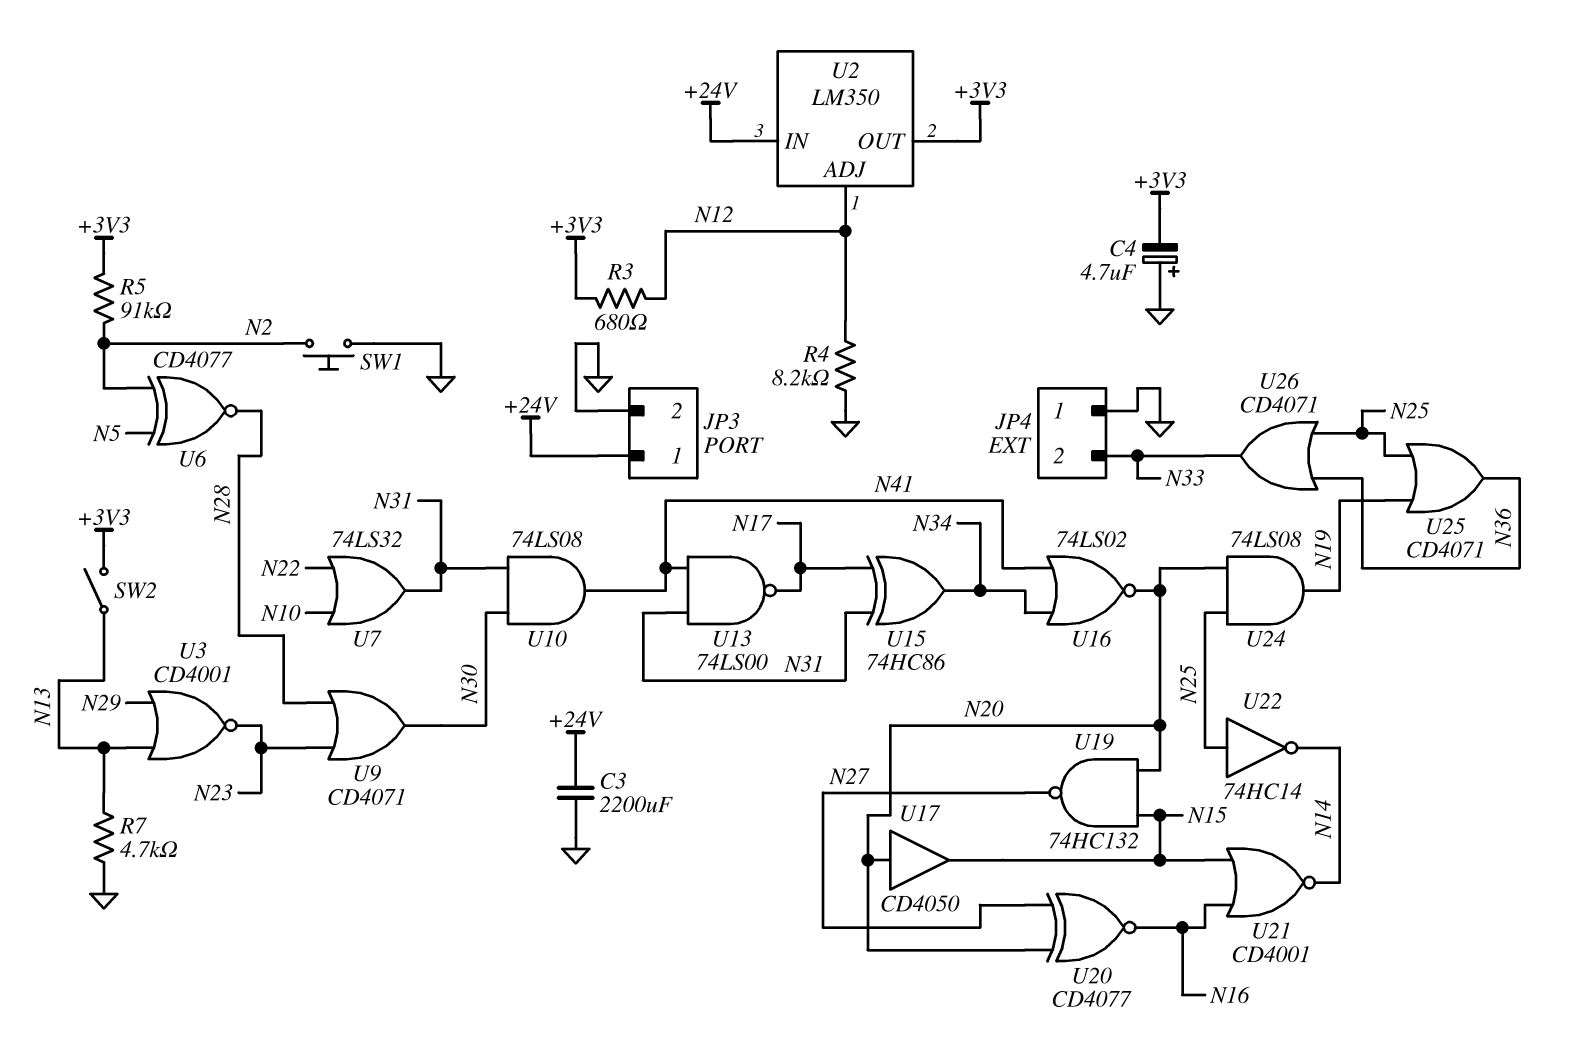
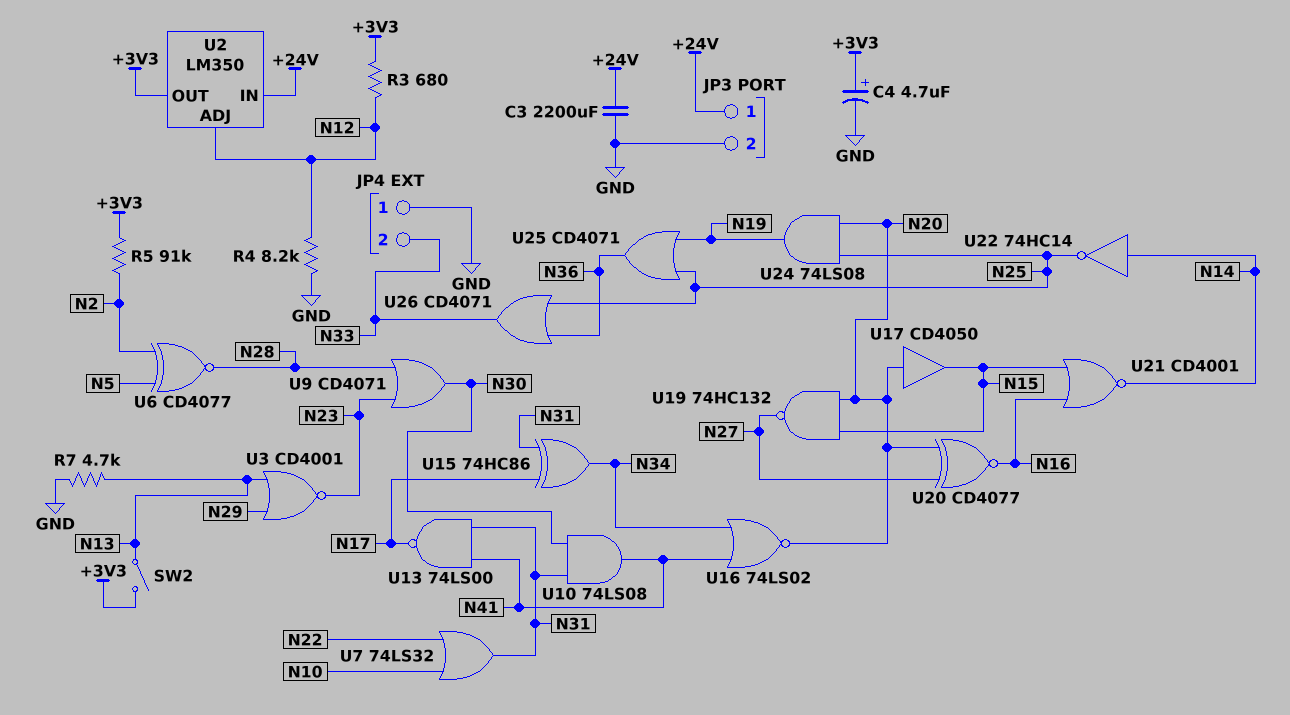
C4: 4.7uF (plus GND, minus +3V3) -> 4.7uF (plus +3V3, minus GND)
SW1: button (GND, N2) -> none
U22: NOT 74HC14 (in N25, out N14) -> NOT 74HC14 (in N14, out N25)

